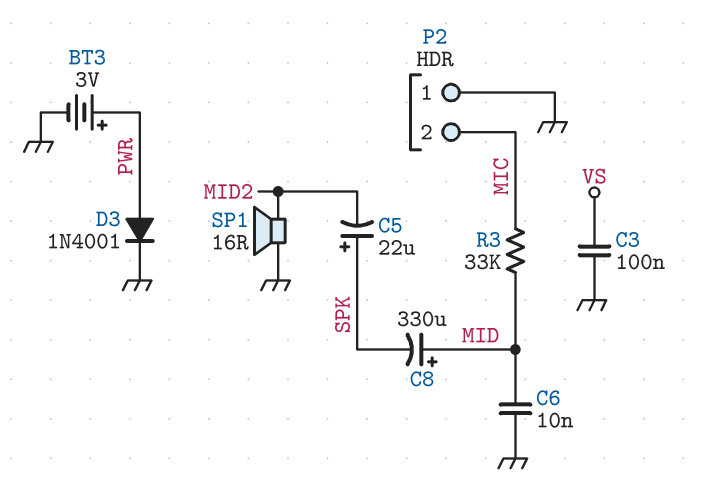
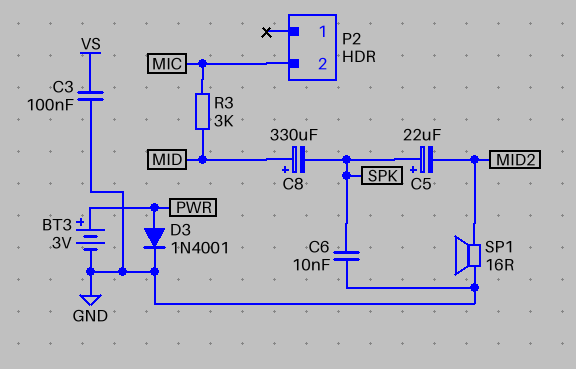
C6: 10nF (GND, MID) -> 10nF (GND, SPK)
P2 pin 1: GND -> none
R3: 33k (MIC, MID) -> 3k (MIC, MID)

